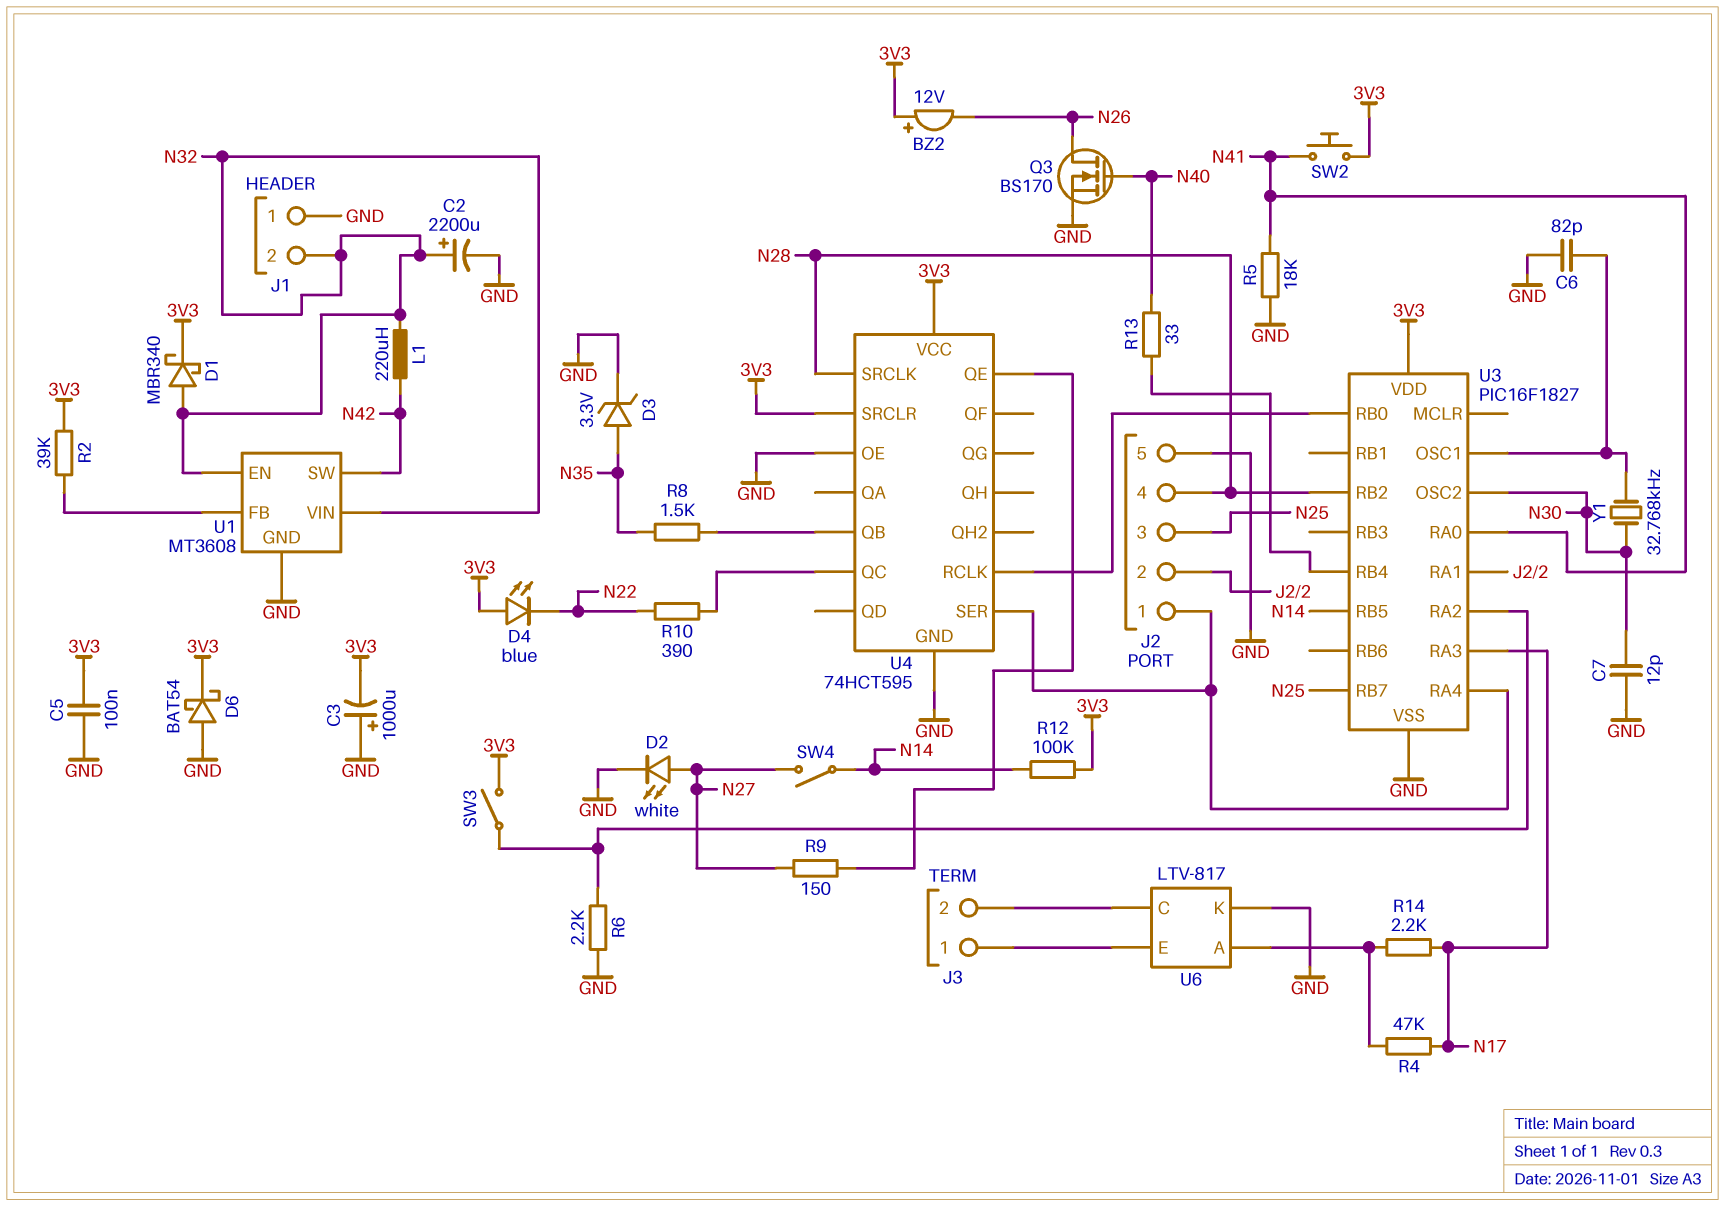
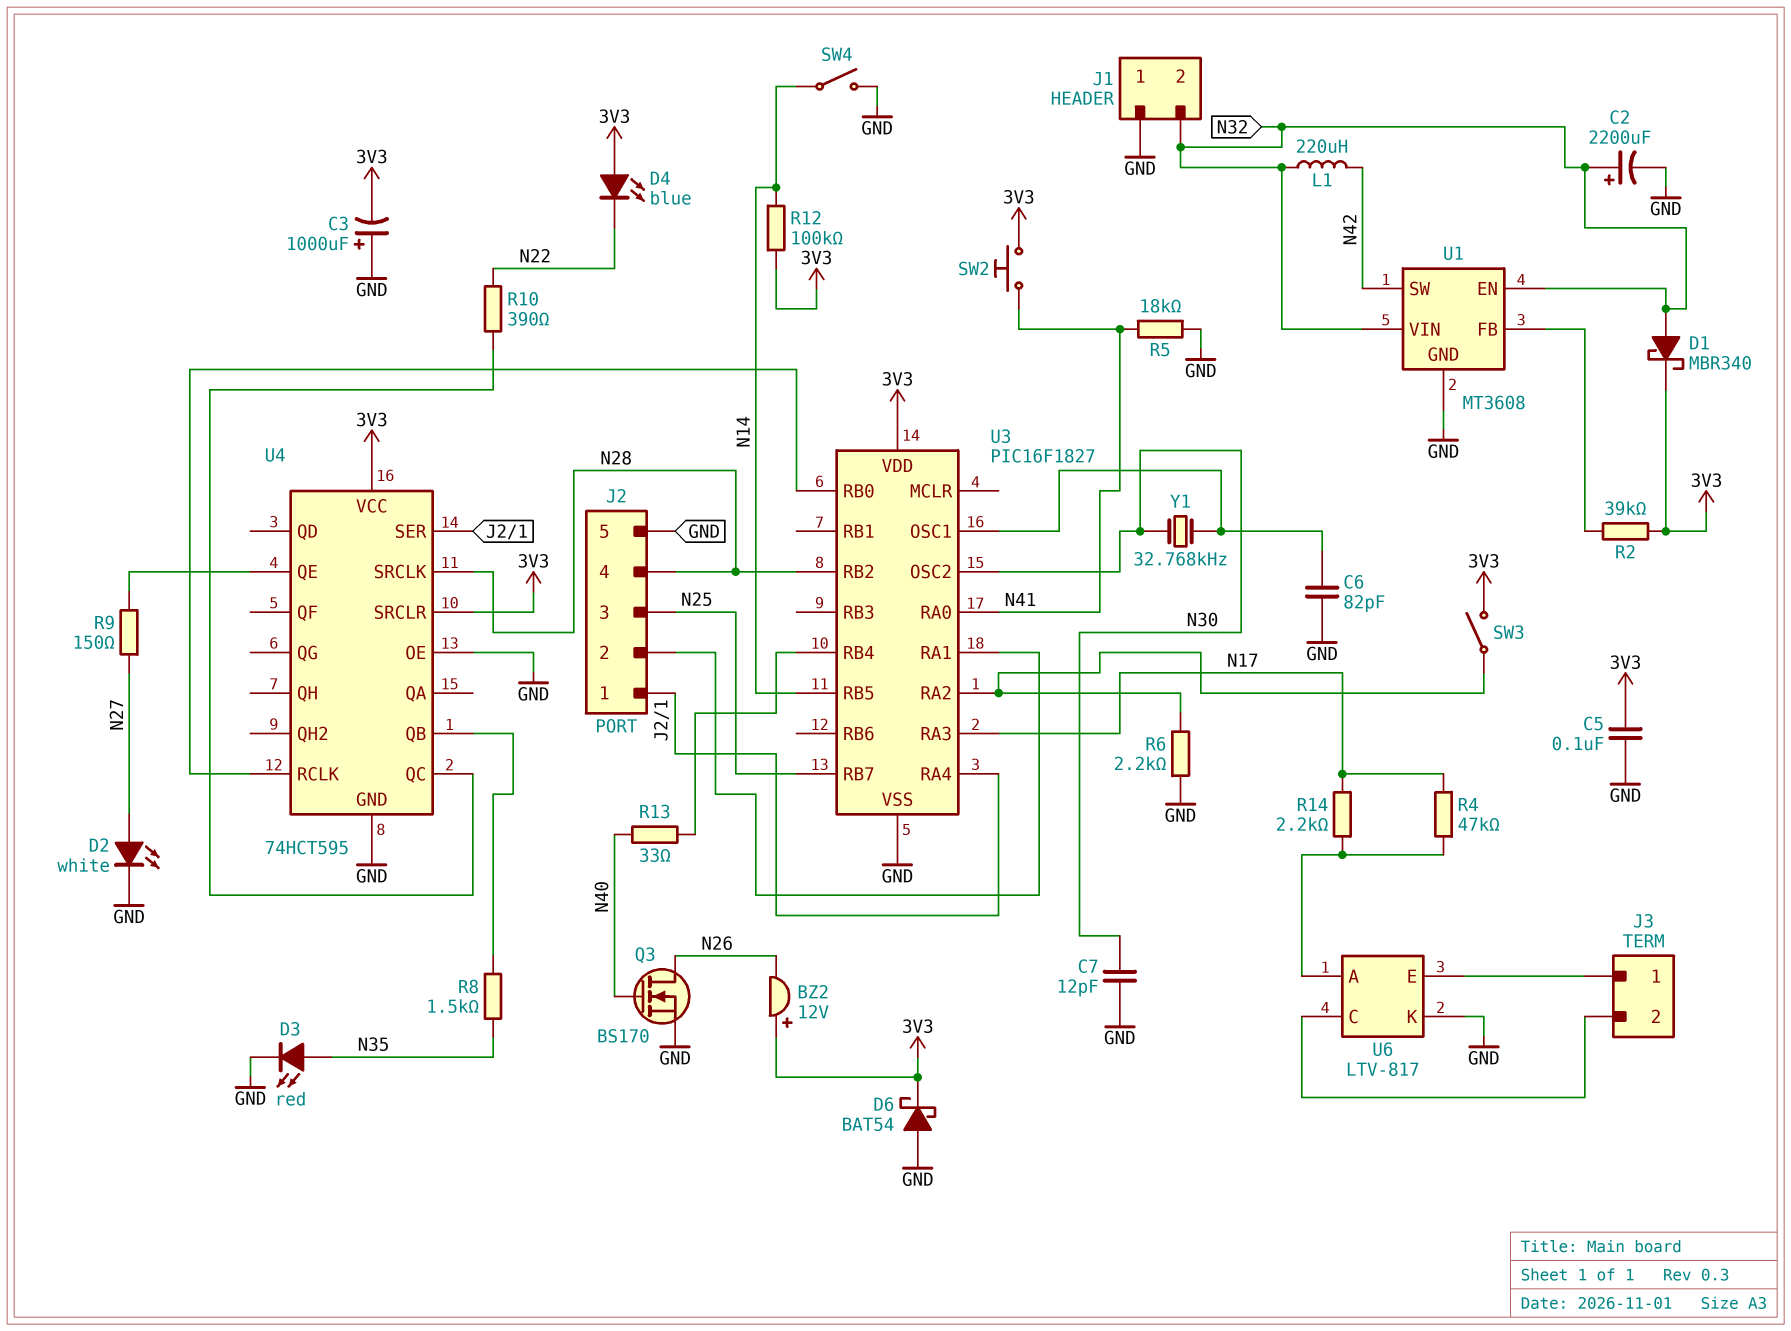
D3: zener 3.3V (A N35, K GND) -> LED red (A N35, K GND)
SW4: switch (N14, N27) -> switch (GND, N14)

